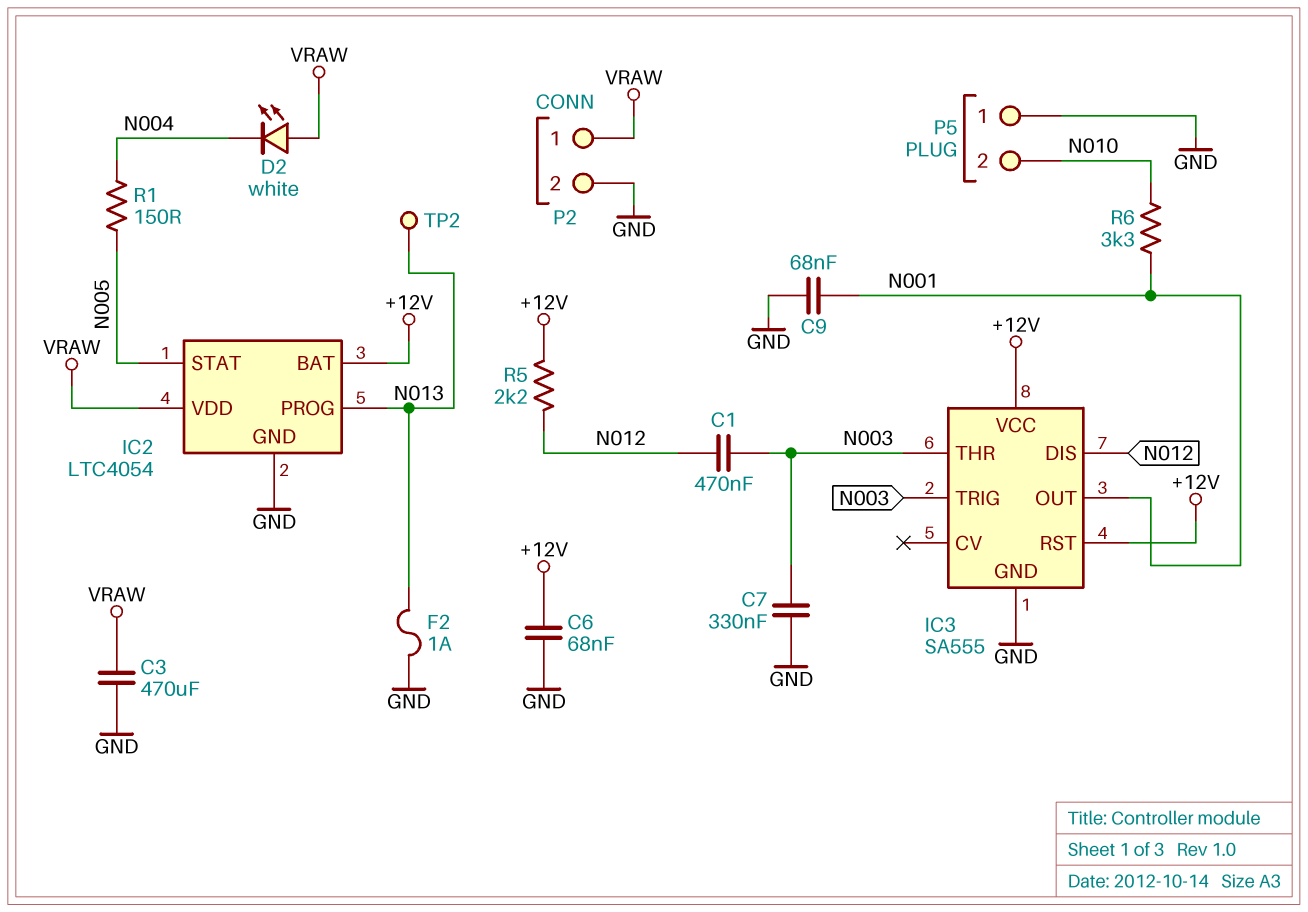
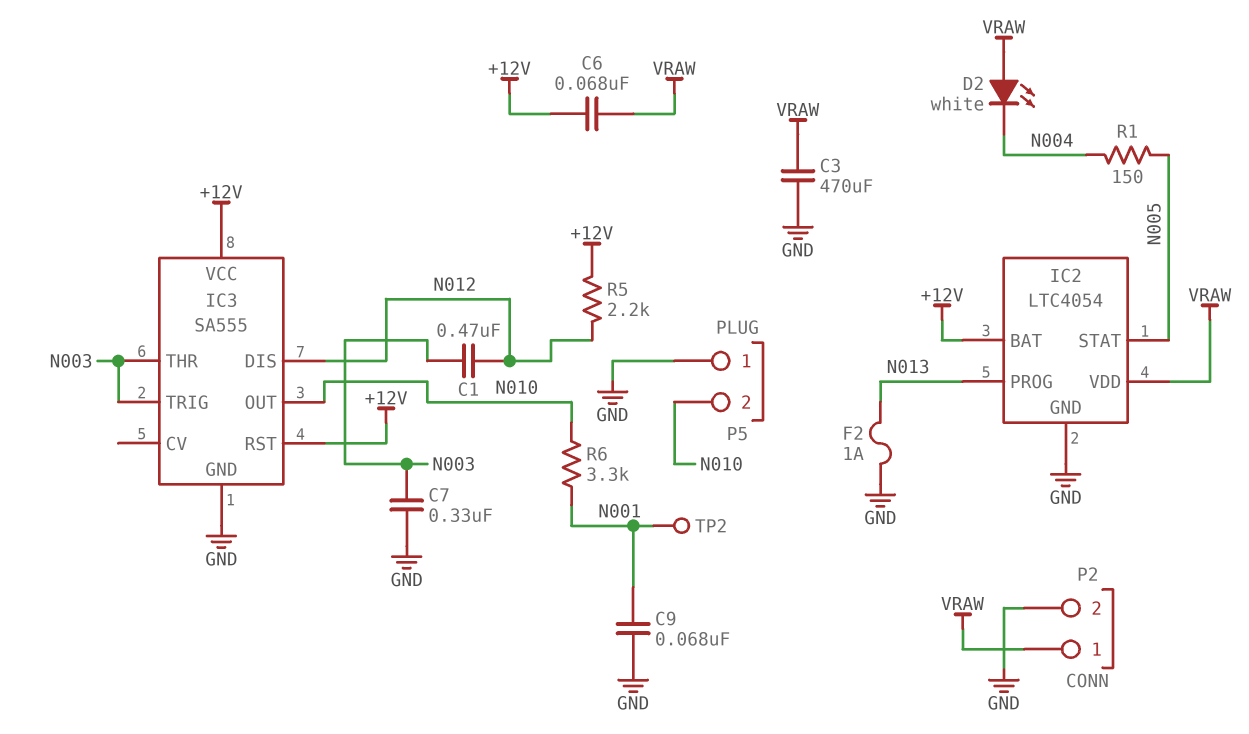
C6: 68nF (+12V, GND) -> 68nF (+12V, VRAW)
IC3 pin OUT: N001 -> N010
TP2: test point (N013) -> test point (N001)

